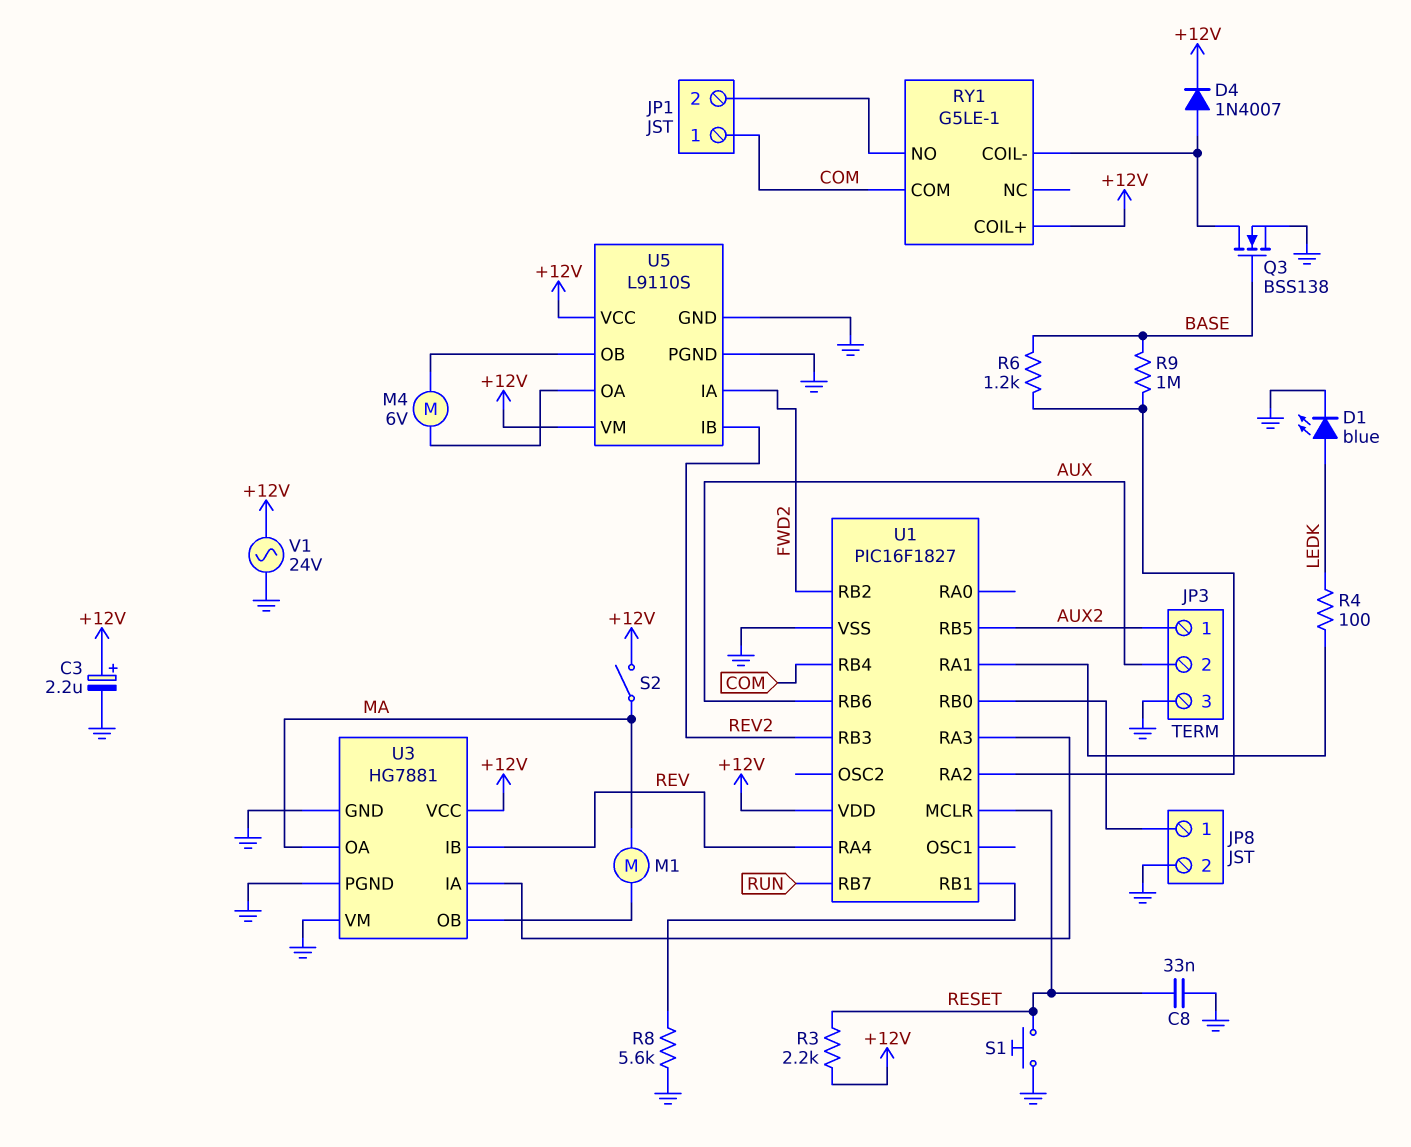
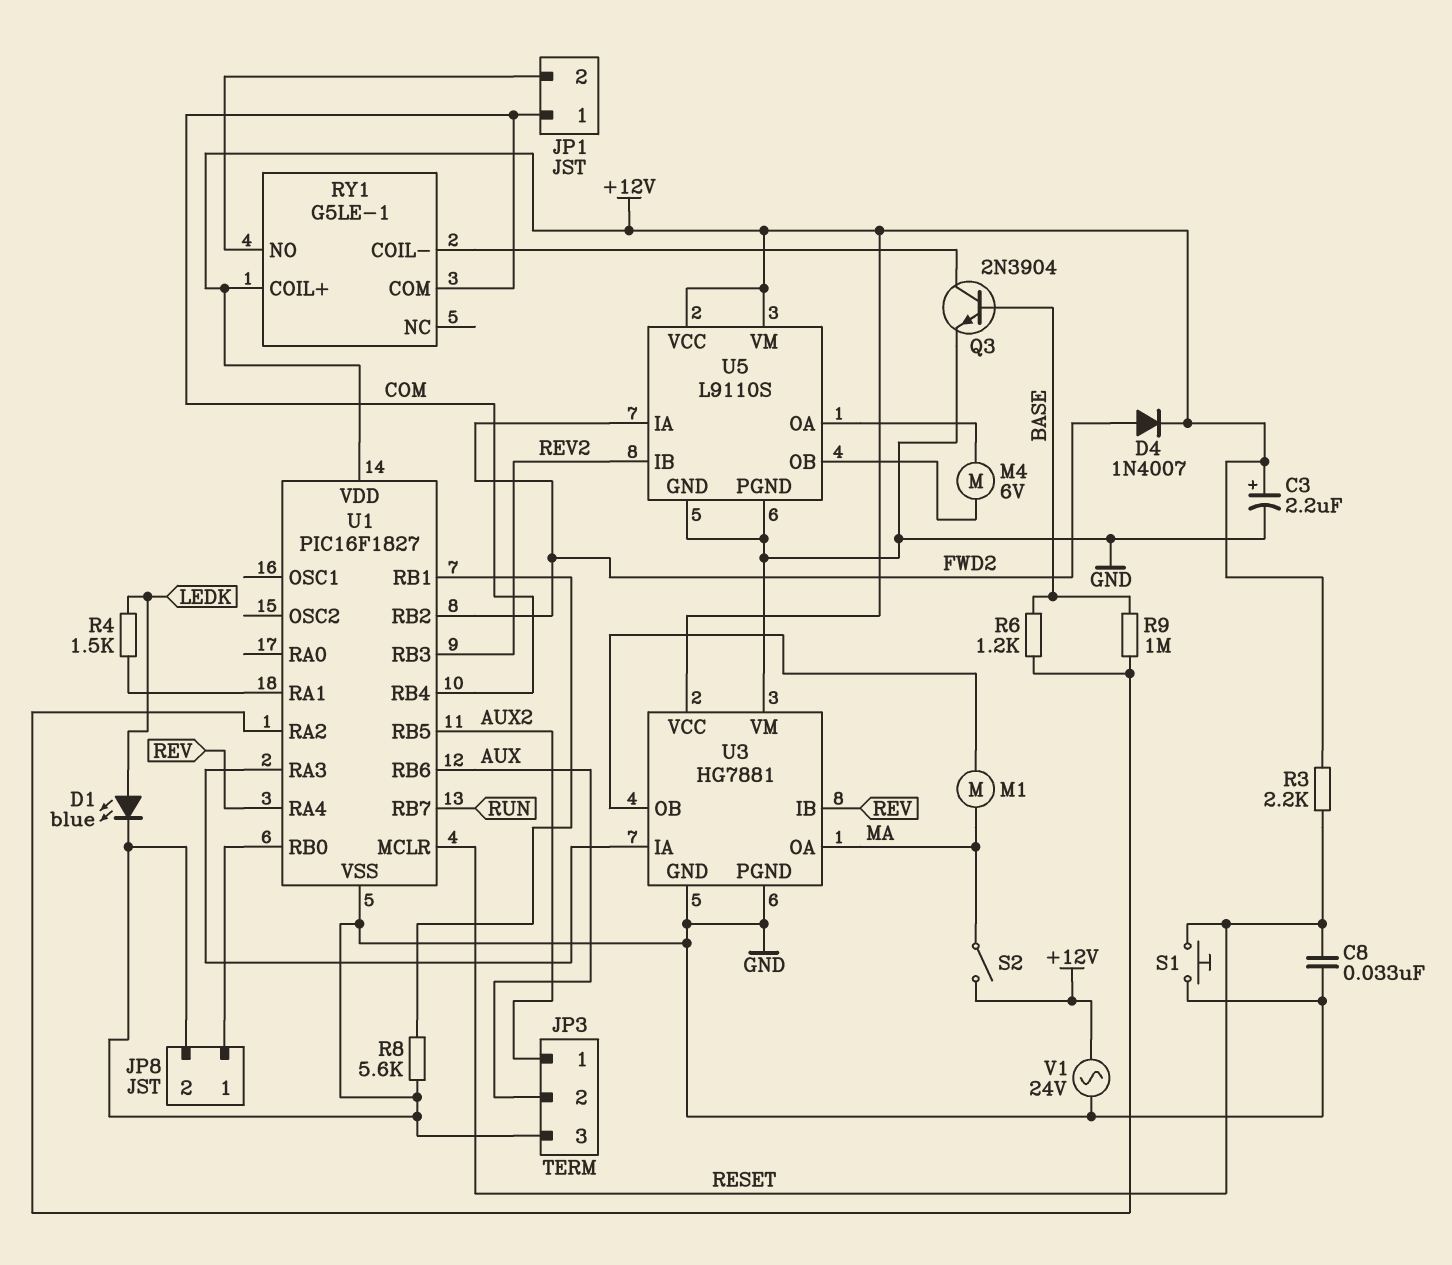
D4: diode 1N4007 (A RY1/COIL-, K +12V) -> diode 1N4007 (A FWD2, K +12V)
Q3: NMOS BSS138 (G BASE, D RY1/COIL-, S GND) -> NPN 2N3904 (B BASE, C RY1/COIL-, E GND)
R4: 100 (LEDK, U1/RA1) -> 1.5k (LEDK, U1/RA1)

